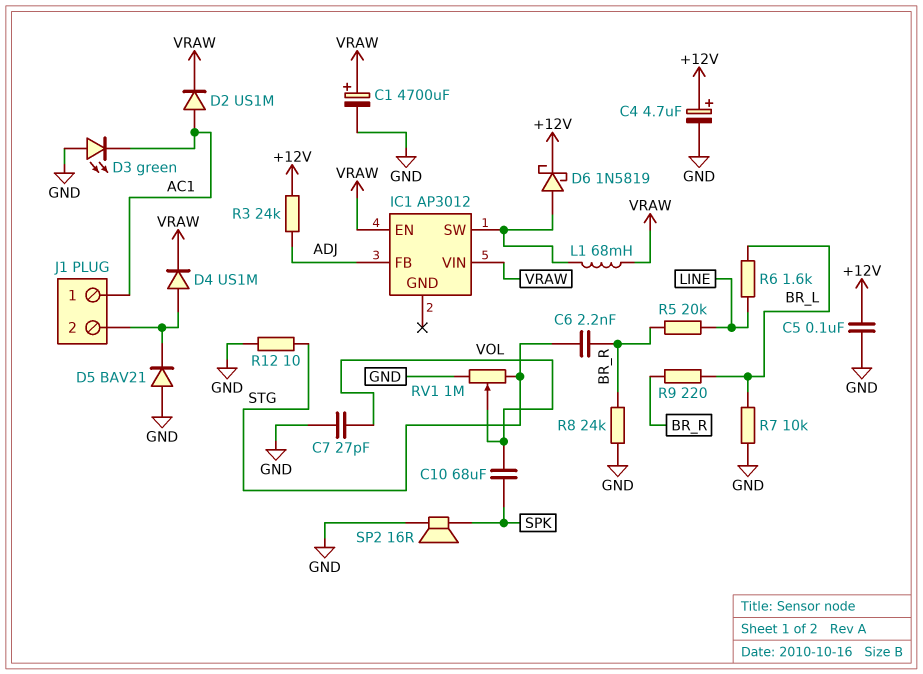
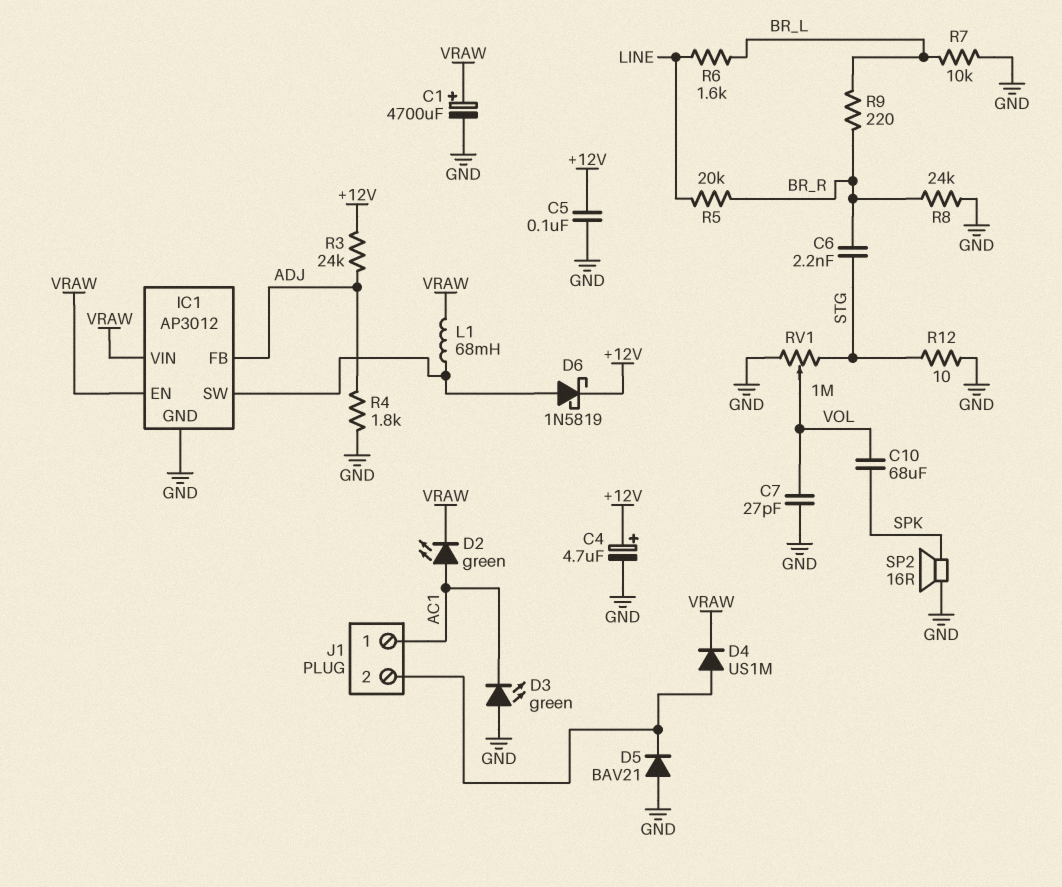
D2: diode US1M (A AC1, K VRAW) -> LED green (A AC1, K VRAW)
IC1 pin GND: none -> GND
R4: none -> 1.8k (ADJ, GND)

